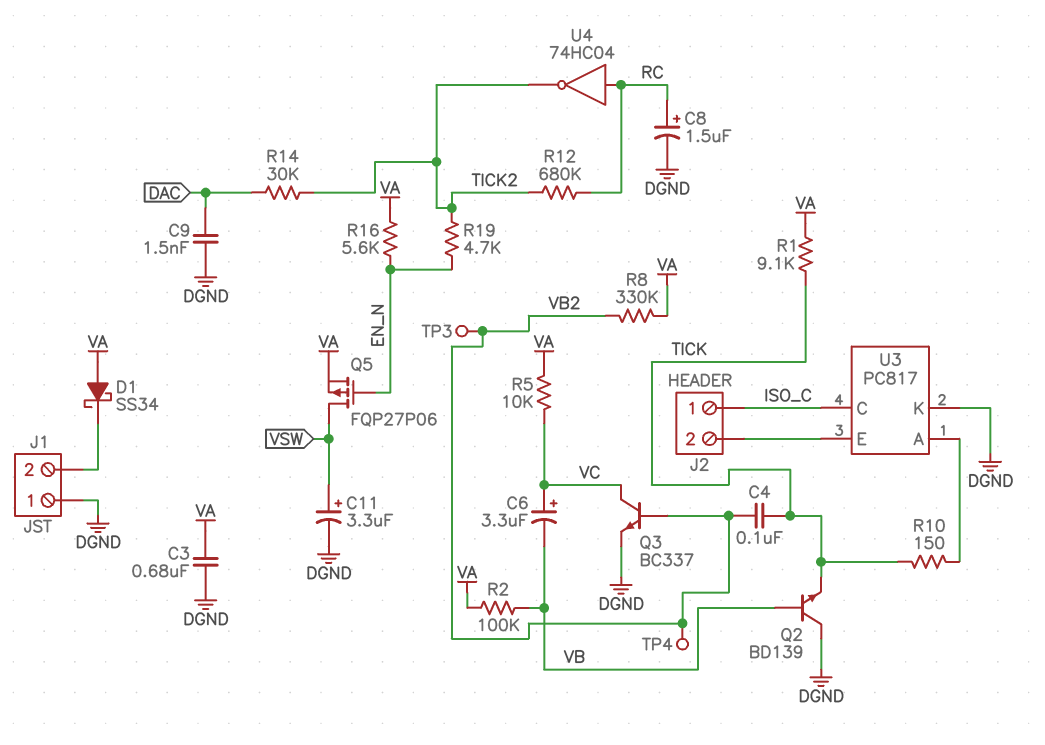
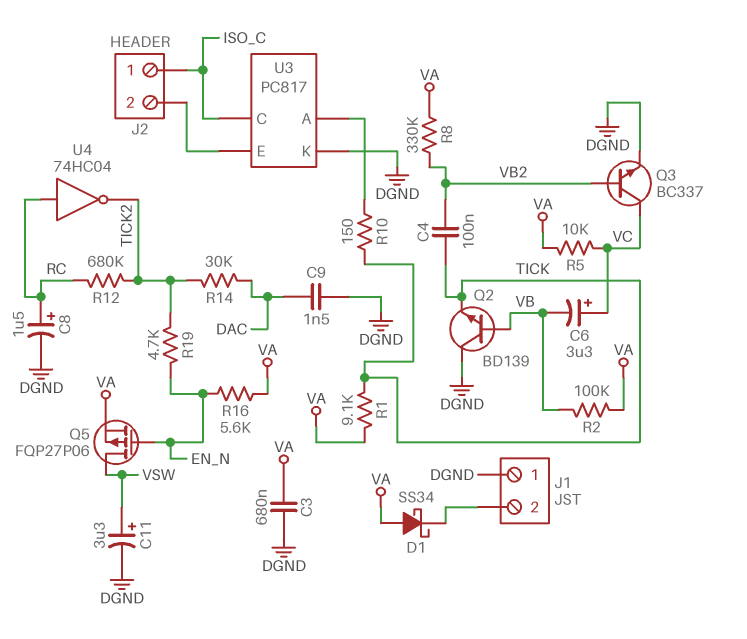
TP3: test point (VB2) -> none
TP4: test point (VB2) -> none

